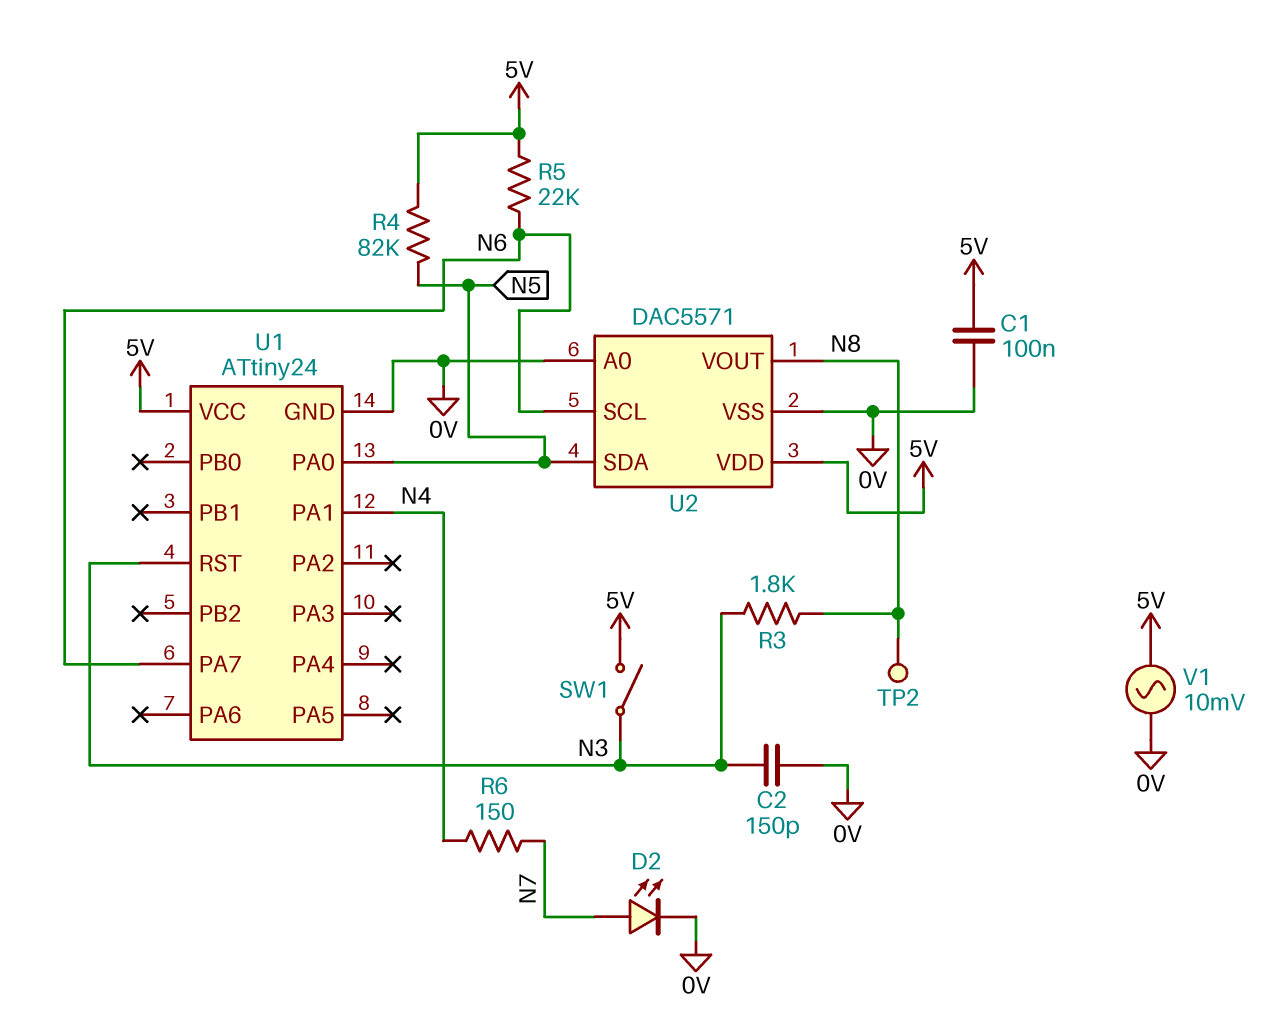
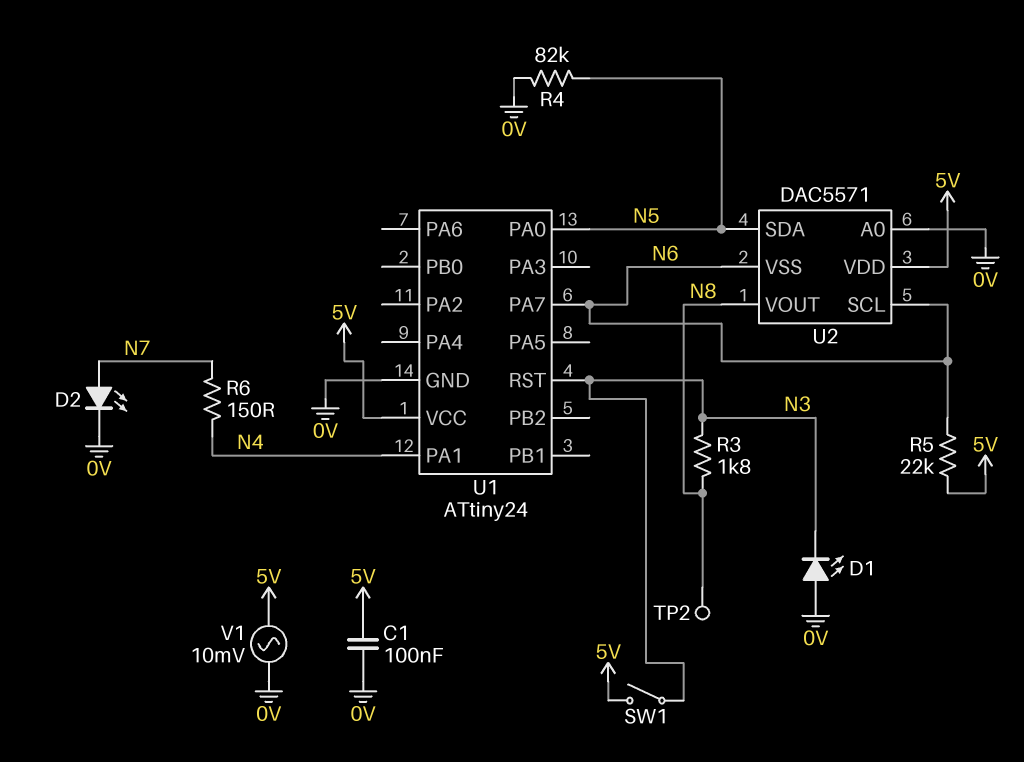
C2: 150pF (0V, N3) -> none
D1: none -> LED (A 0V, K N3)
R4: 82k (5V, N5) -> 82k (0V, N5)
U2 pin VSS: 0V -> N6

